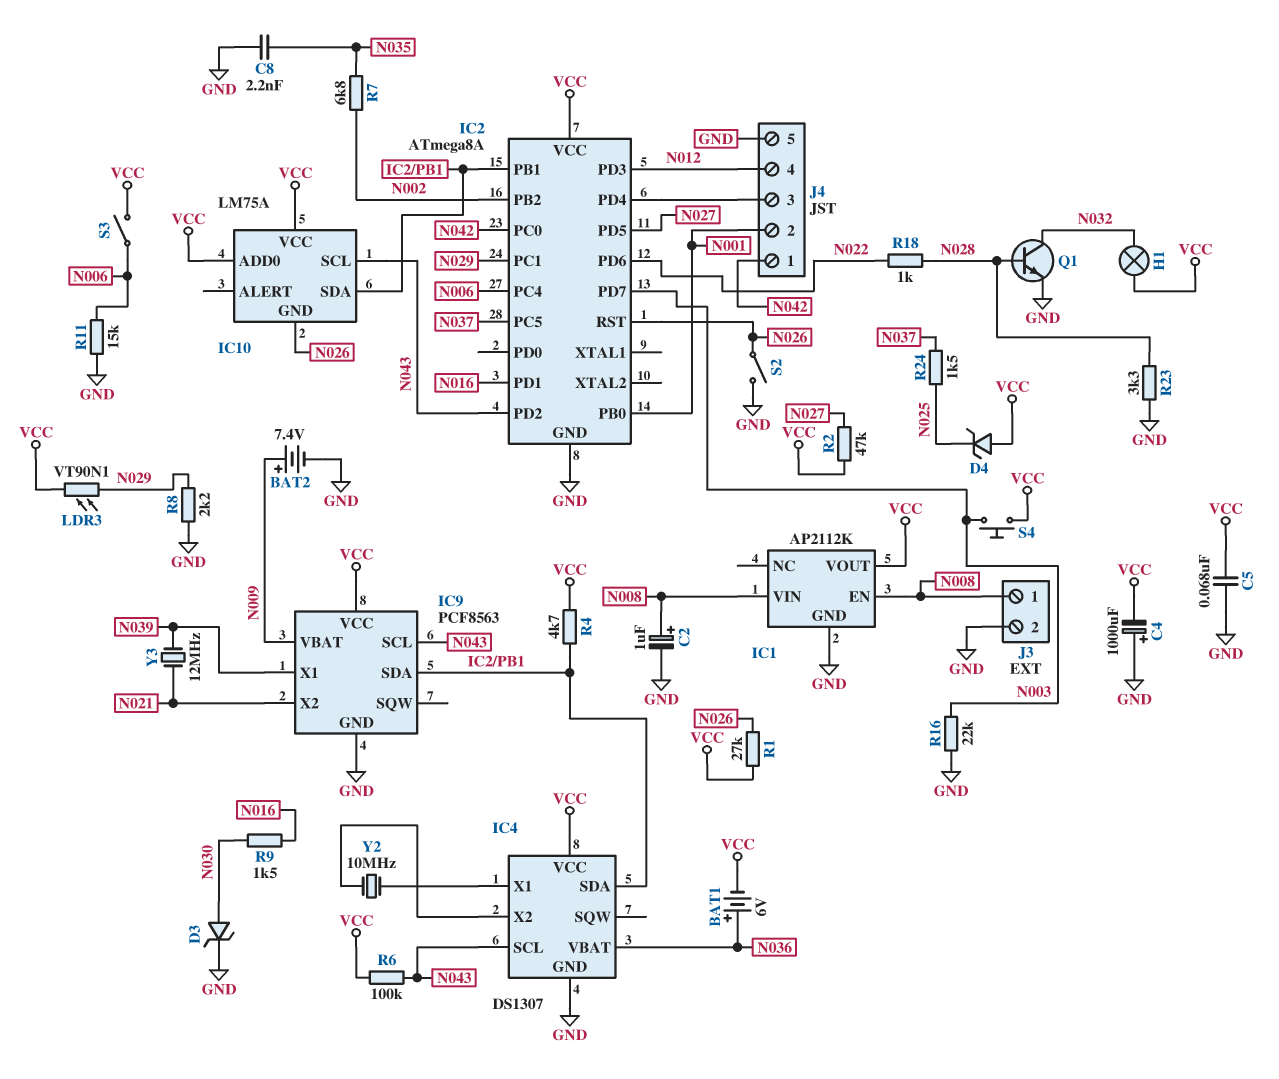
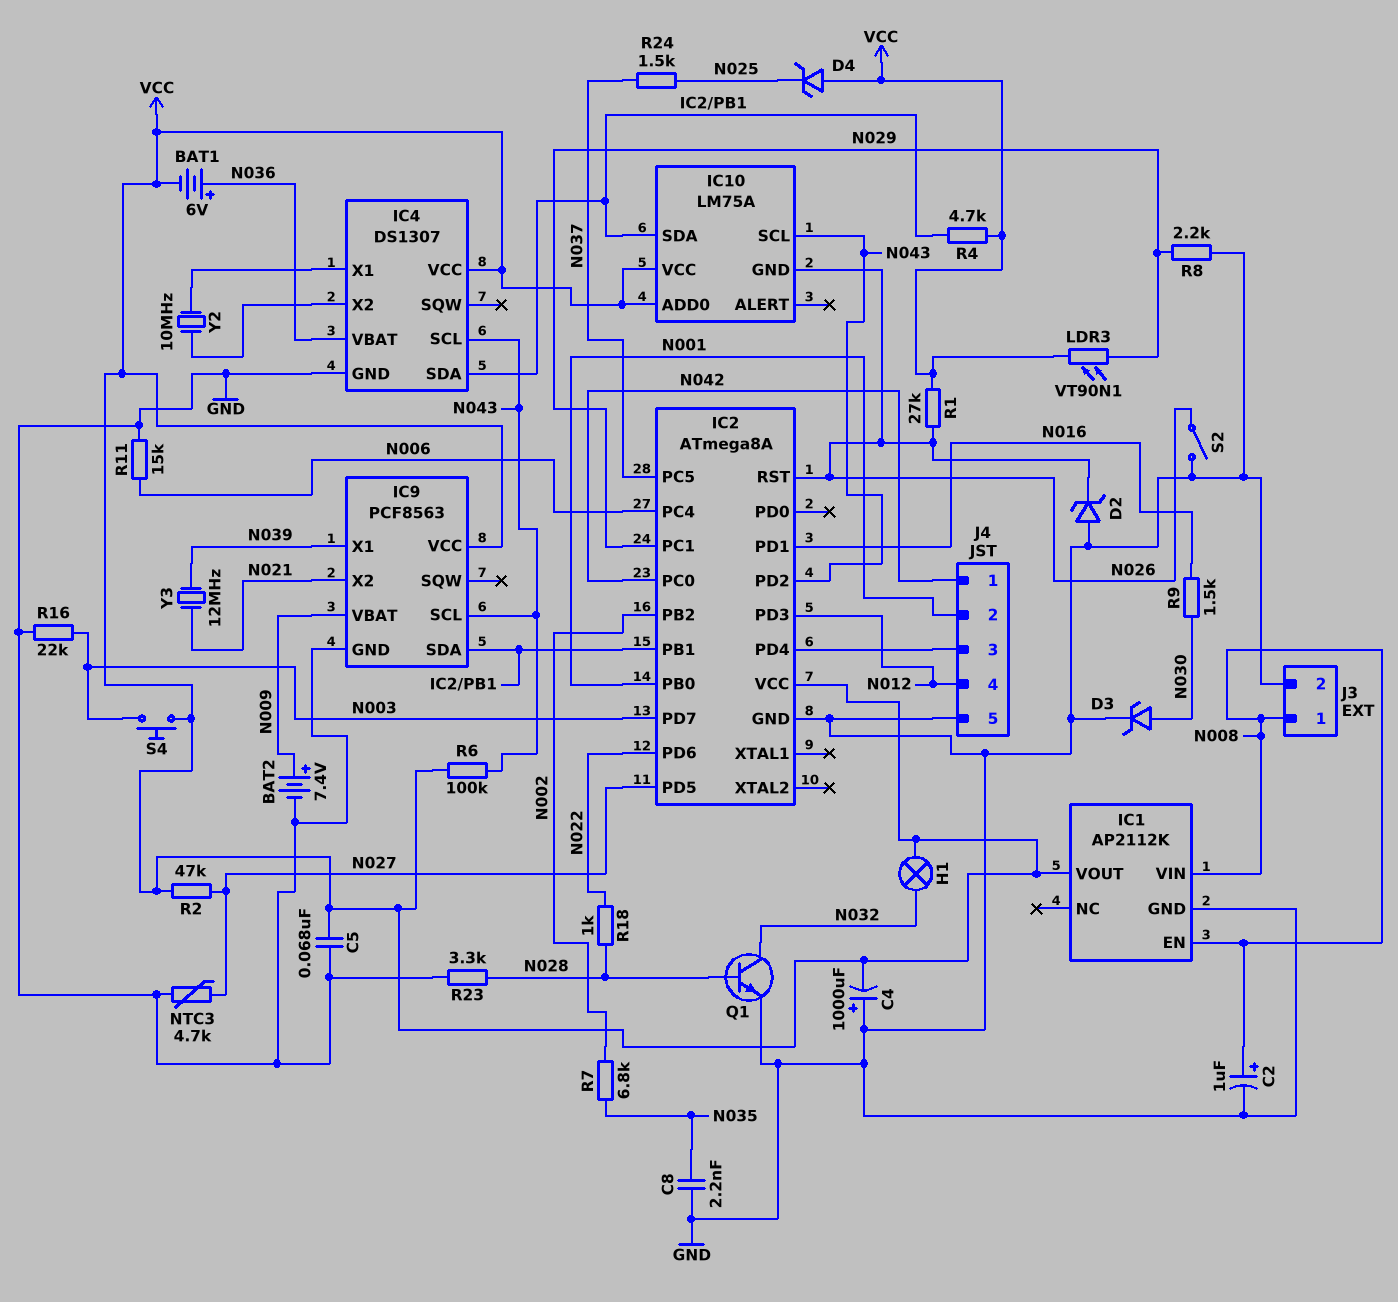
D2: none -> zener (A GND, K N026)
NTC3: none -> 4.7k (GND, N027)
S3: switch (N006, VCC) -> none

